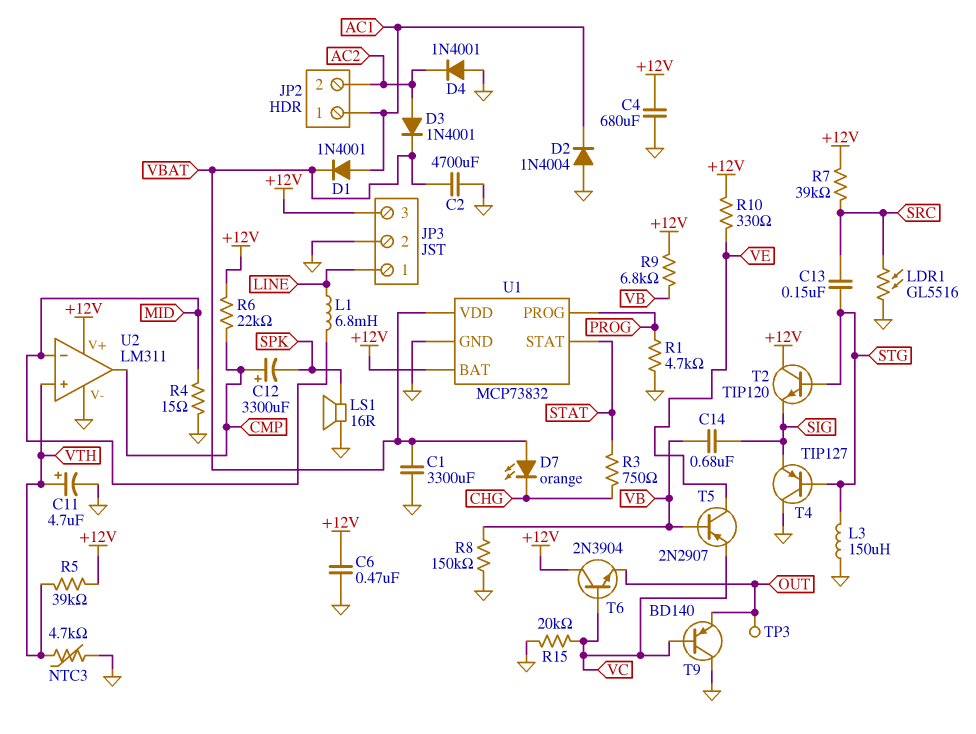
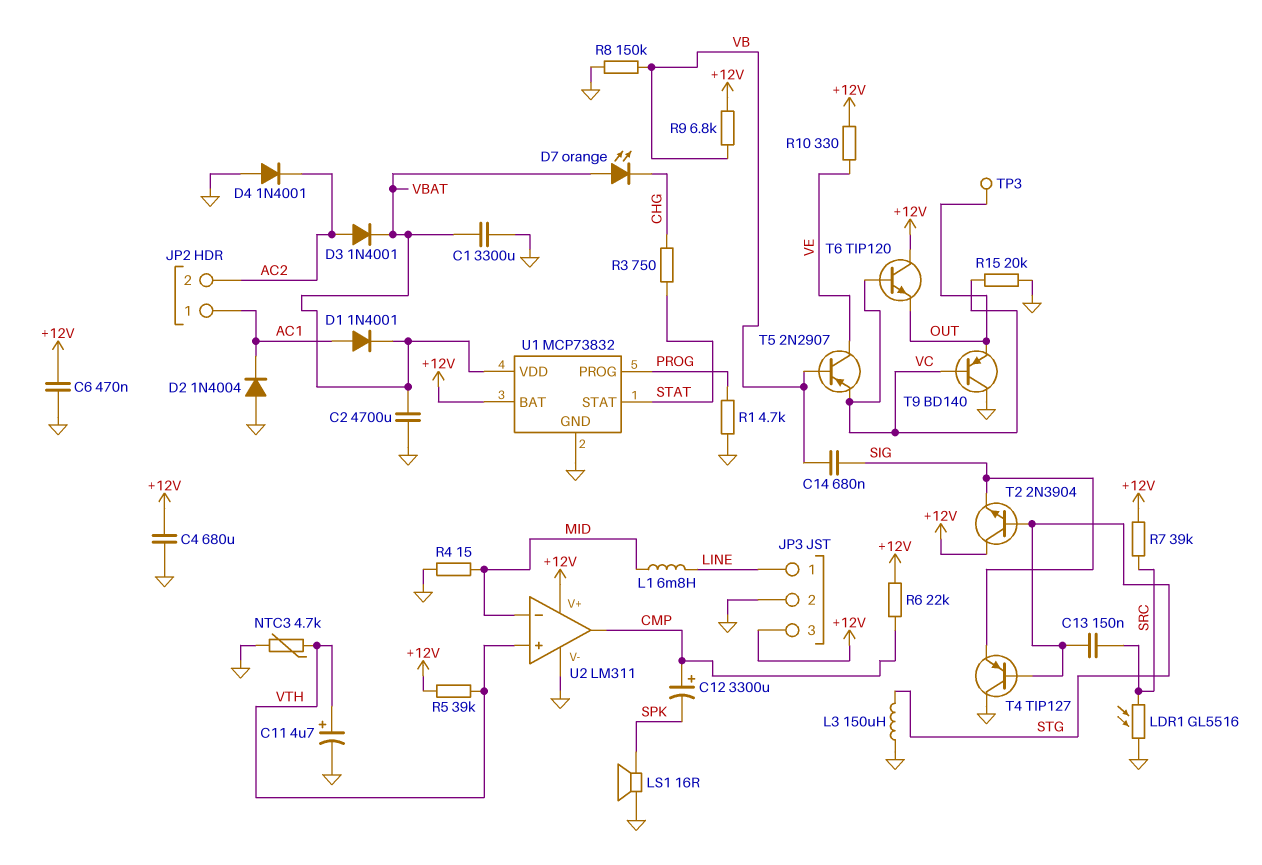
T2: NPN TIP120 (B STG, C +12V, E SIG) -> NPN 2N3904 (B STG, C +12V, E SIG)
T6: NPN 2N3904 (B VC, C +12V, E OUT) -> NPN TIP120 (B VC, C +12V, E OUT)

